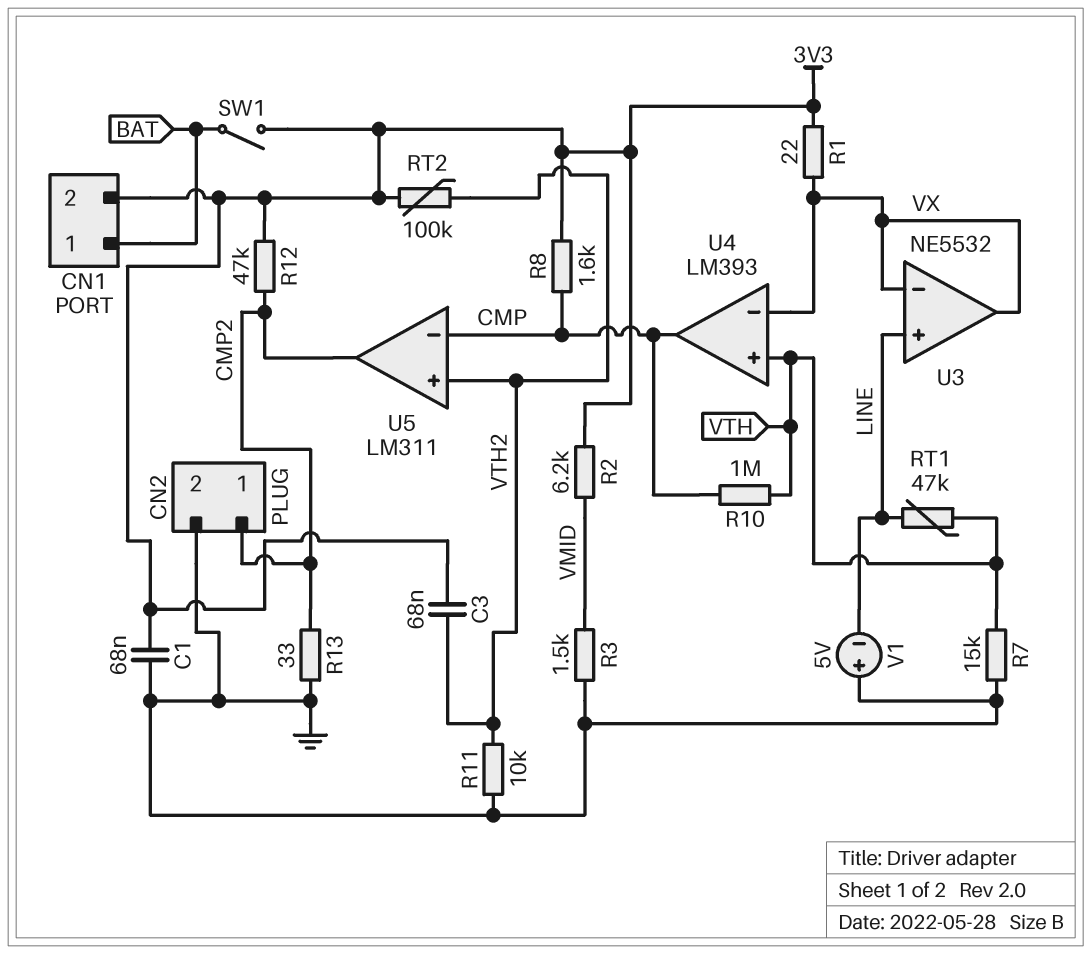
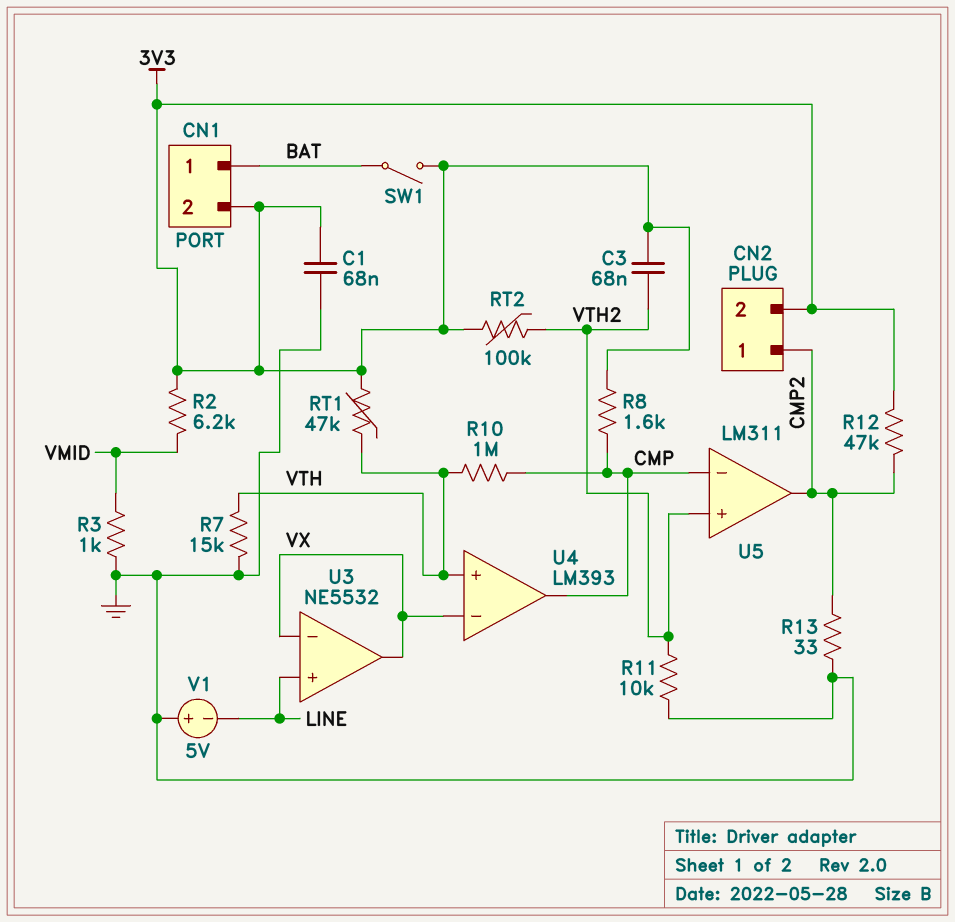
CN2 pin 2: GND -> 3V3
R1: 22 (3V3, VX) -> none
R3: 1.5k (GND, VMID) -> 1k (GND, VMID)
RT1: 47k (LINE, VTH) -> 47k (3V3, VTH)

